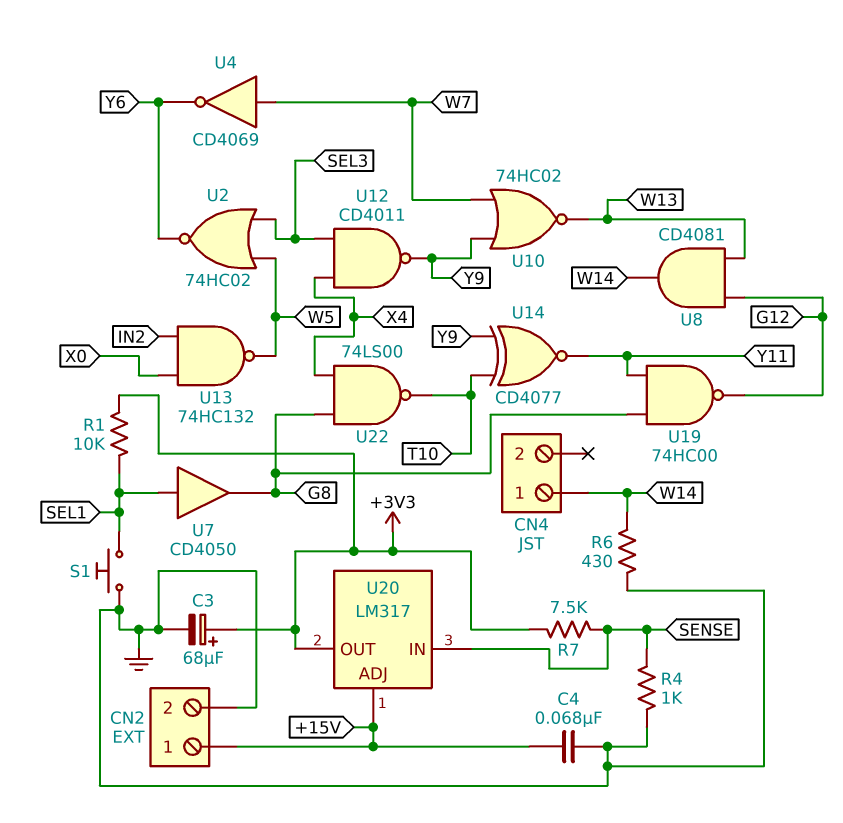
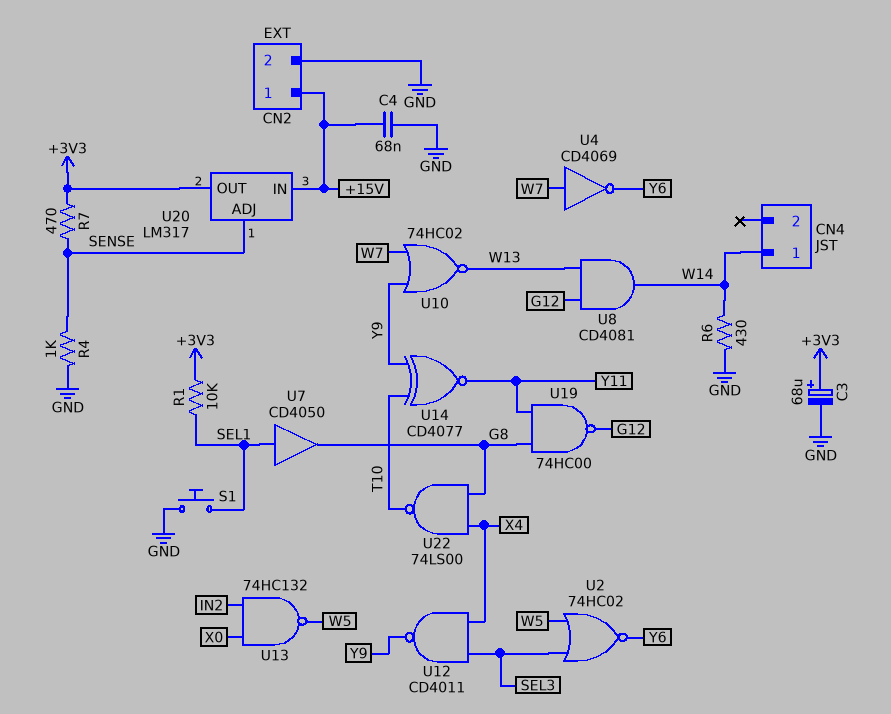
R7: 7.5k (+3V3, SENSE) -> 470 (+3V3, SENSE)
U20 pin ADJ: +15V -> SENSE
U20 pin IN: SENSE -> +15V

